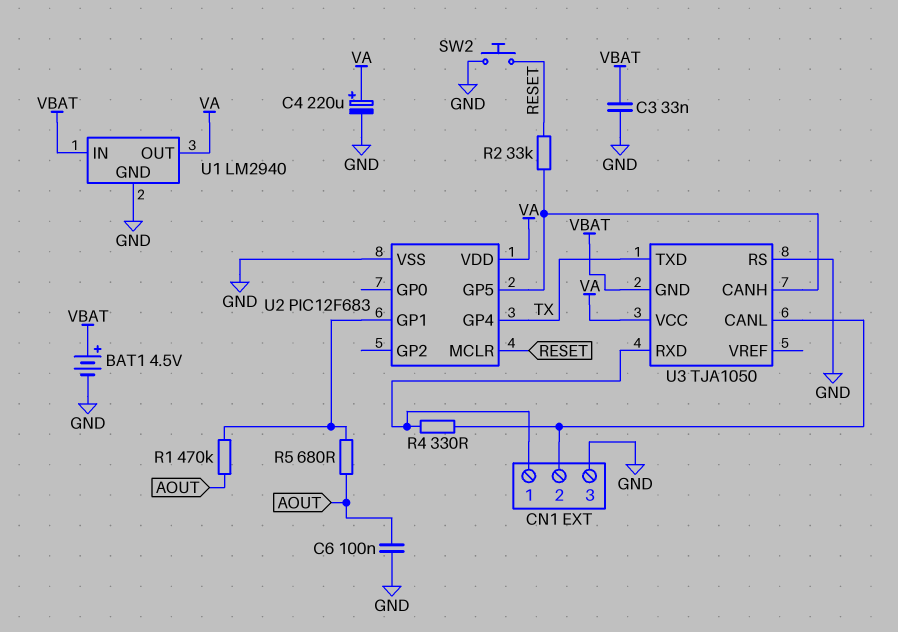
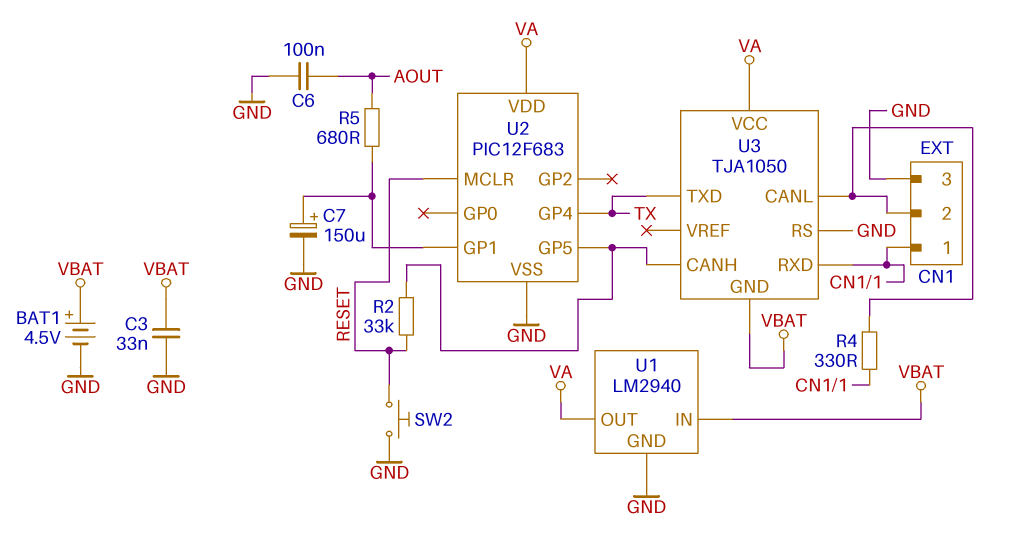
C4: 220uF (plus VA, minus GND) -> none
C7: none -> 150uF (plus U2/GP1, minus GND)
R1: 470k (AOUT, U2/GP1) -> none

